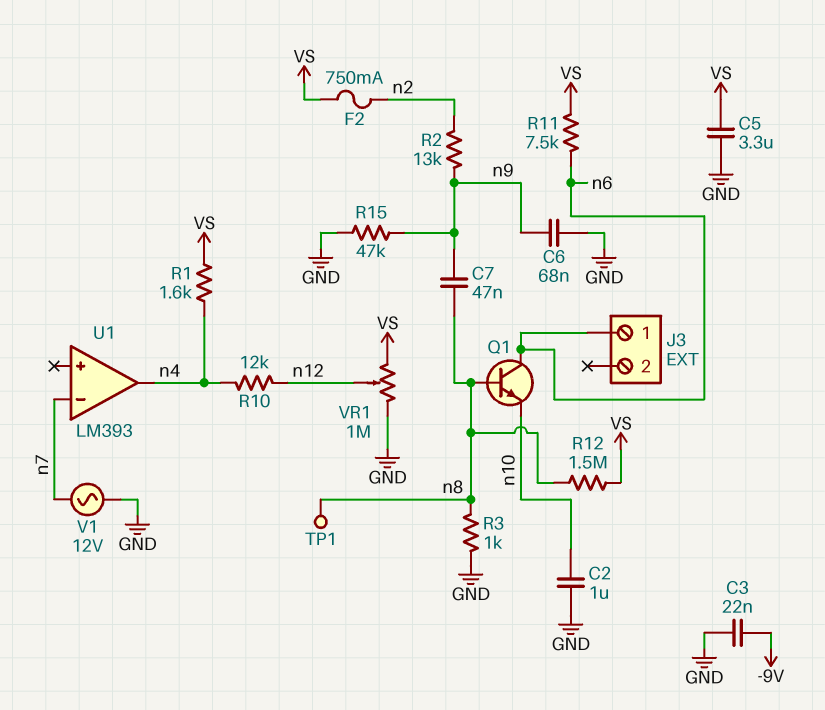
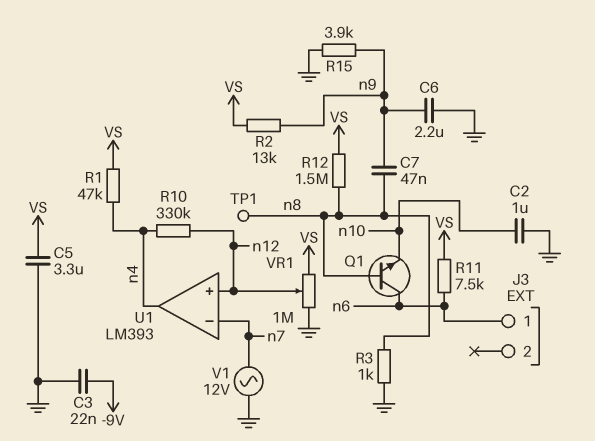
C6: 68nF (GND, n9) -> 2.2uF (GND, n9)
F2: 750mA (VS, n2) -> none
R1: 1.6k (VS, n4) -> 47k (VS, n4)
R2: 13k (n2, n9) -> 13k (VS, n9)
R10: 12k (n4, n12) -> 330k (n4, n12)
R15: 47k (GND, n9) -> 3.9k (GND, n9)
U1 pin in+: none -> n12

